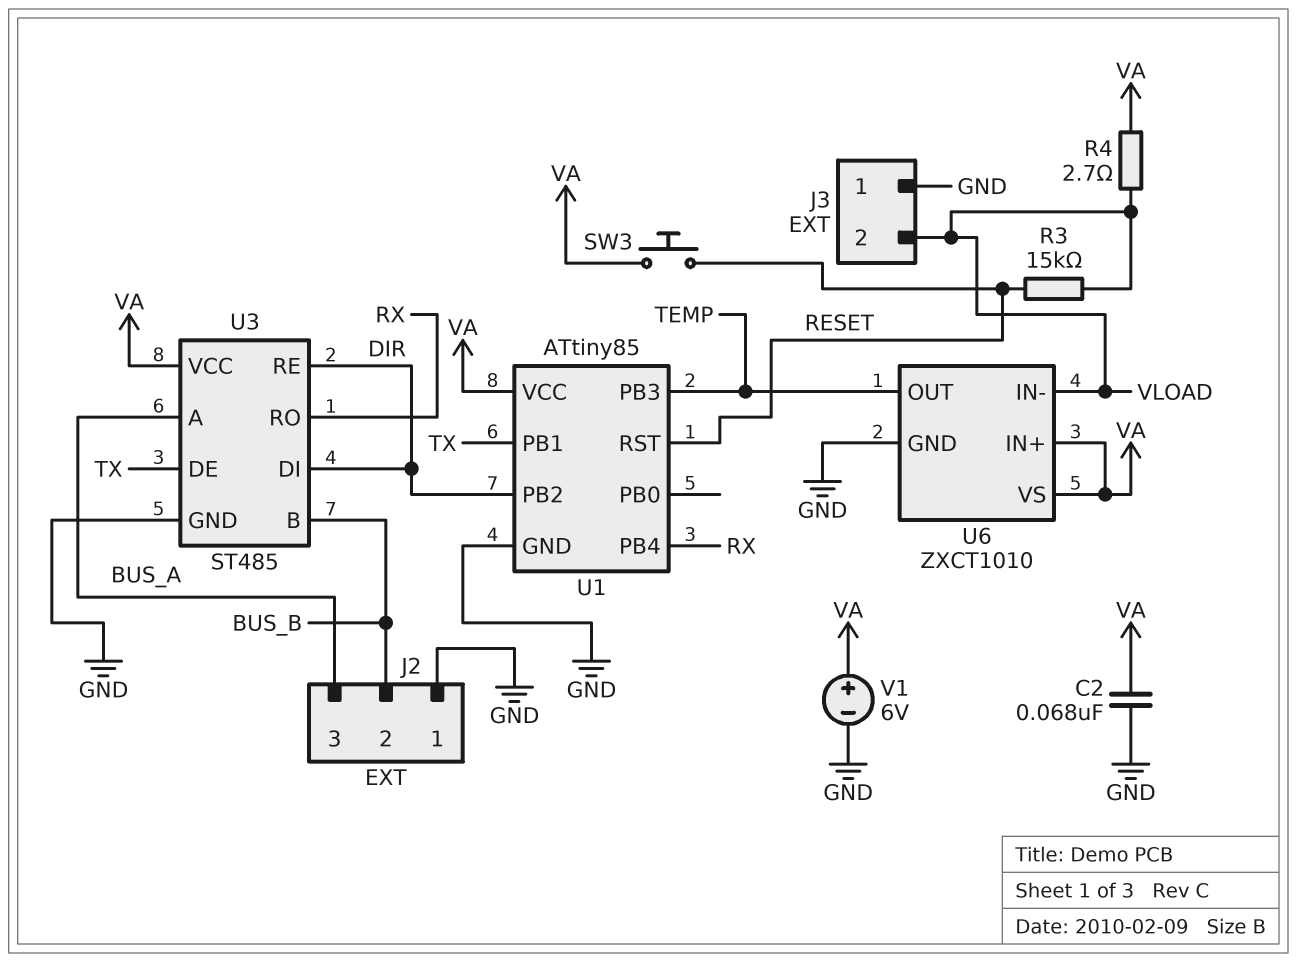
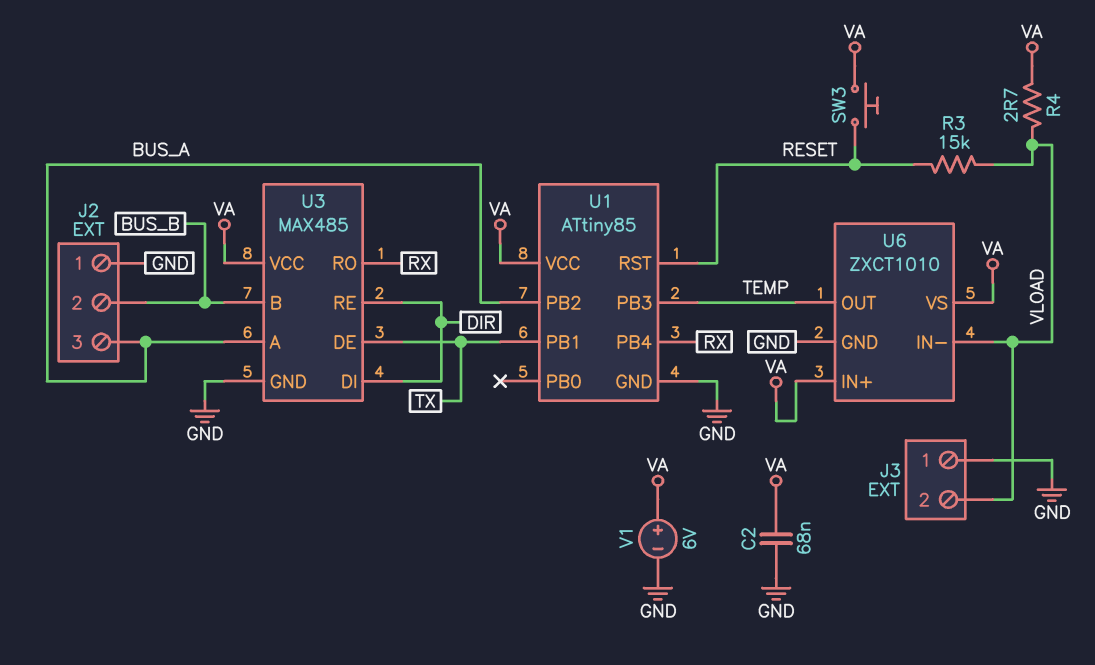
U1 pin PB2: DIR -> BUS_A
U3: ST485 -> MAX485

